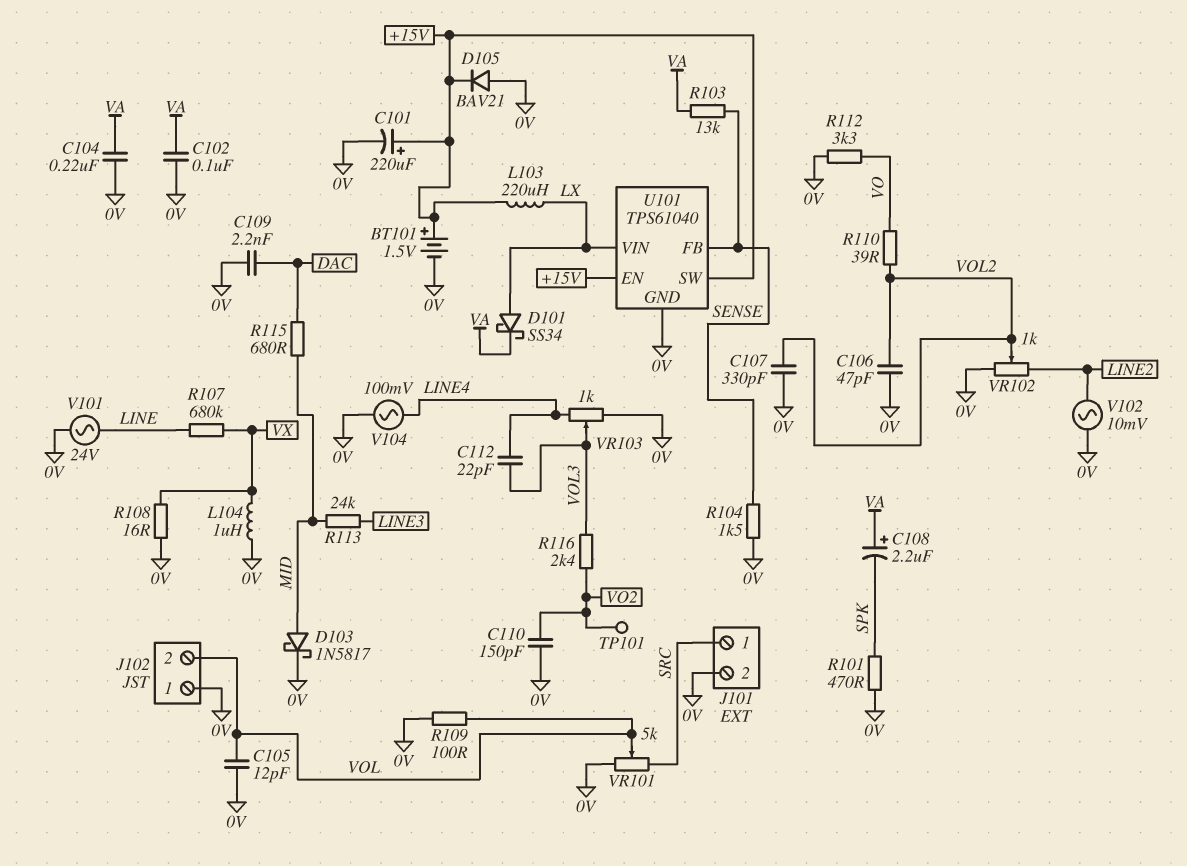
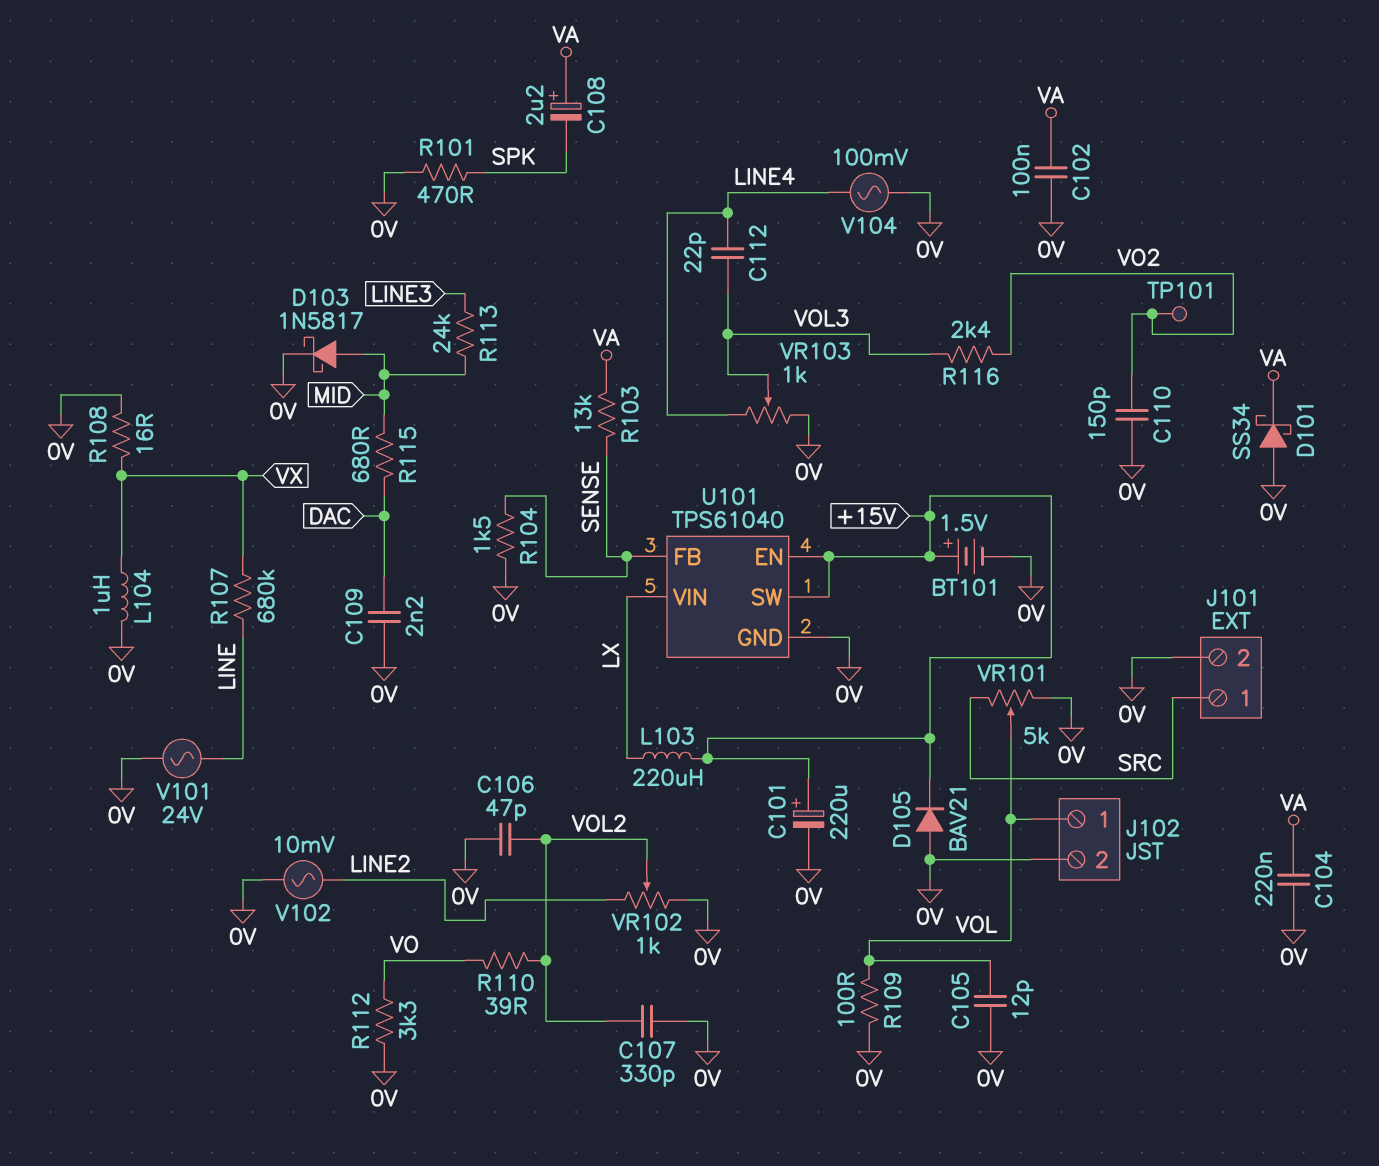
D101: schottky SS34 (A LX, K VA) -> schottky SS34 (A 0V, K VA)
J102 pin 1: 0V -> VOL
J102 pin 2: VOL -> 0V

